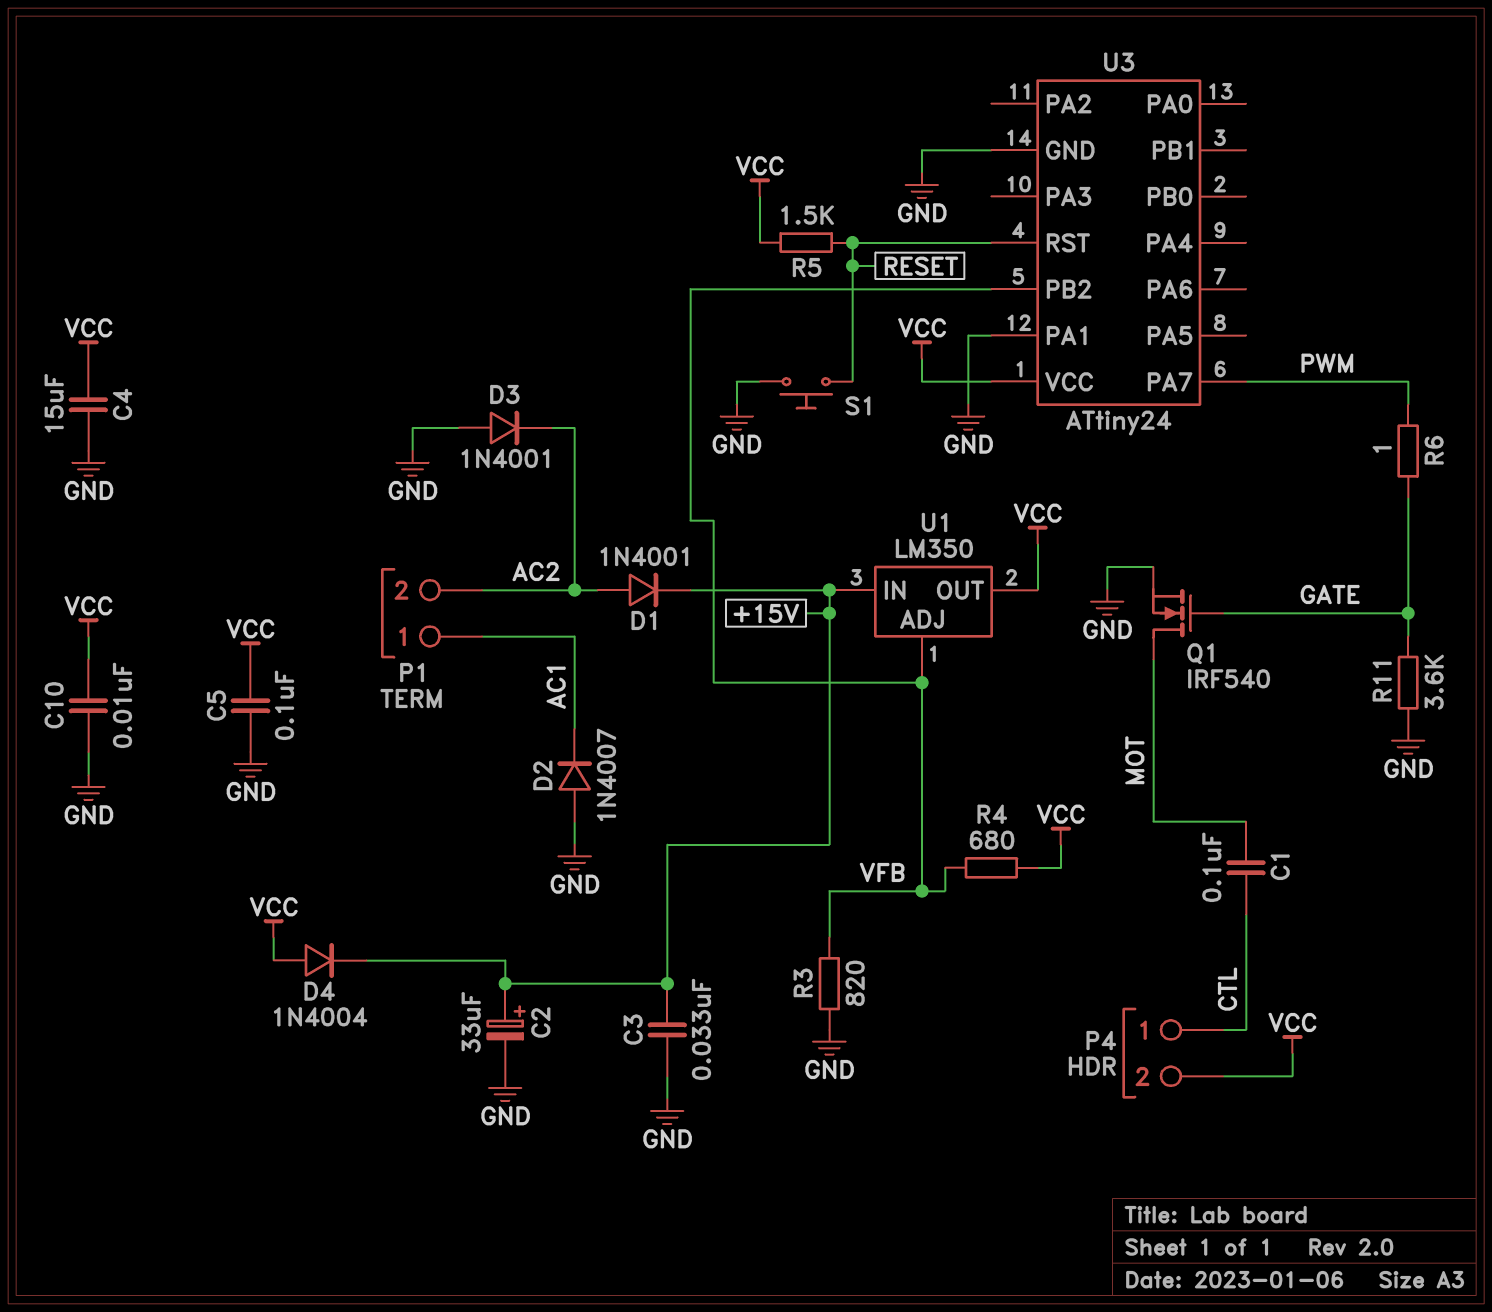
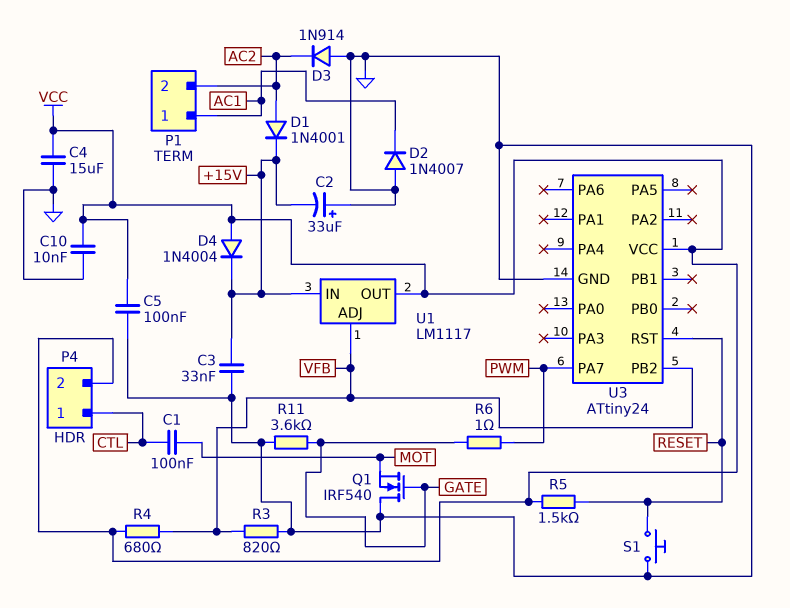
C2: 33uF (plus +15V, minus GND) -> 33uF (plus GND, minus +15V)
D3: diode 1N4001 (A GND, K AC2) -> diode 1N914 (A GND, K AC2)
Q1: NMOS IRF540 (G GATE, D MOT, S GND) -> NMOS IRF540 (G GATE, D GND, S MOT)
U1: LM350 -> LM1117
U3 pin PA1: GND -> none

